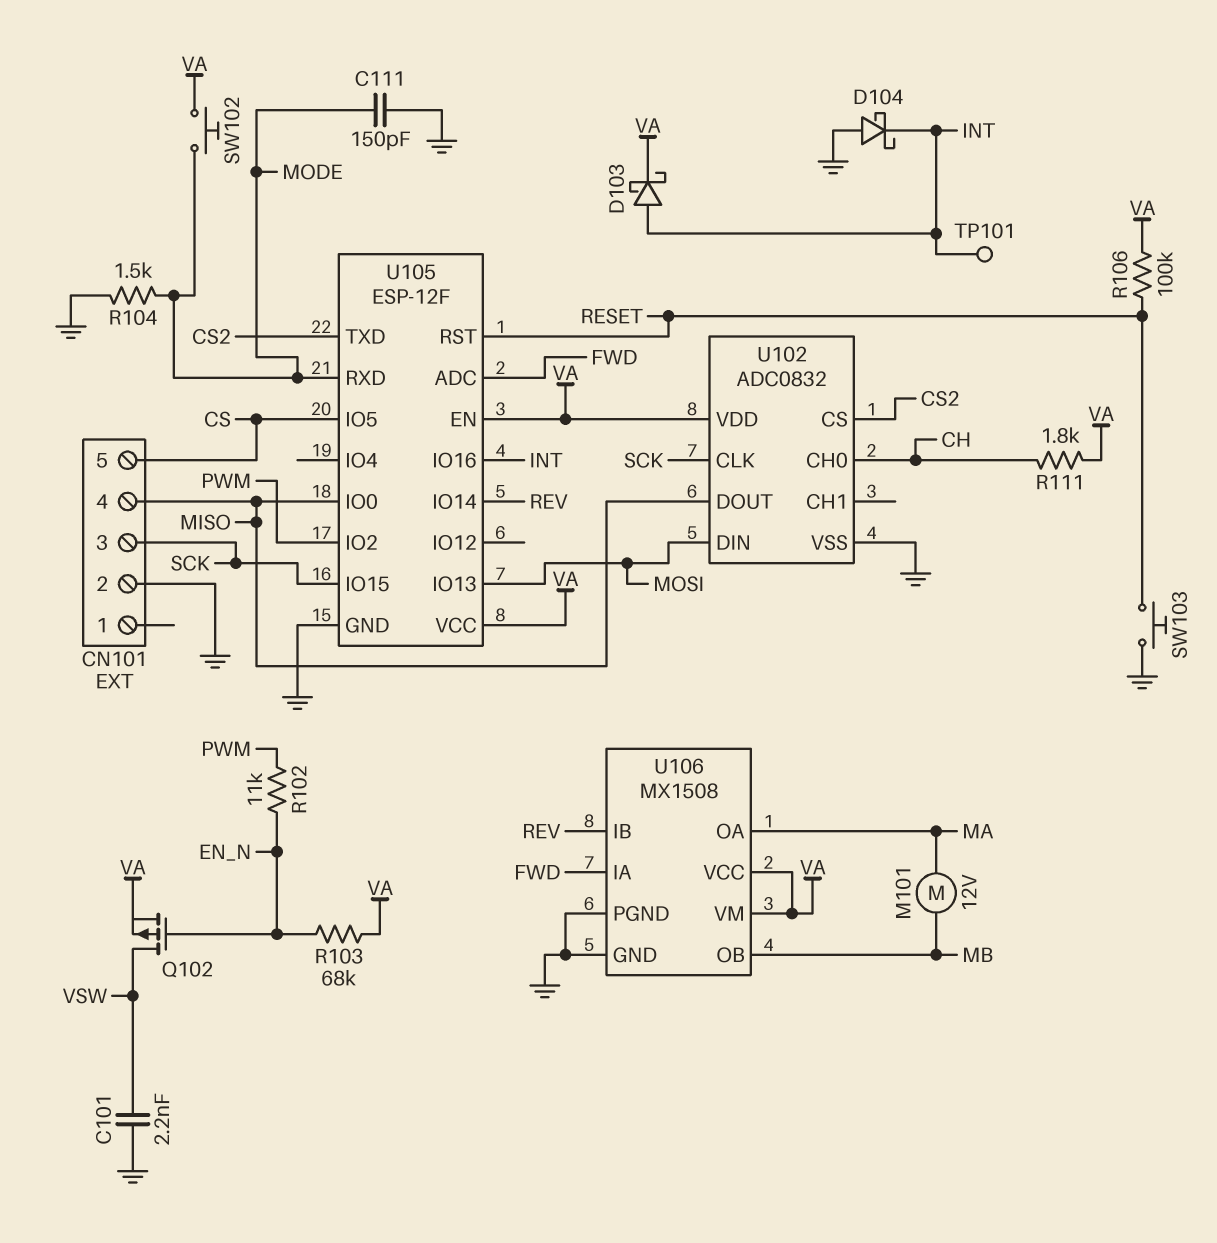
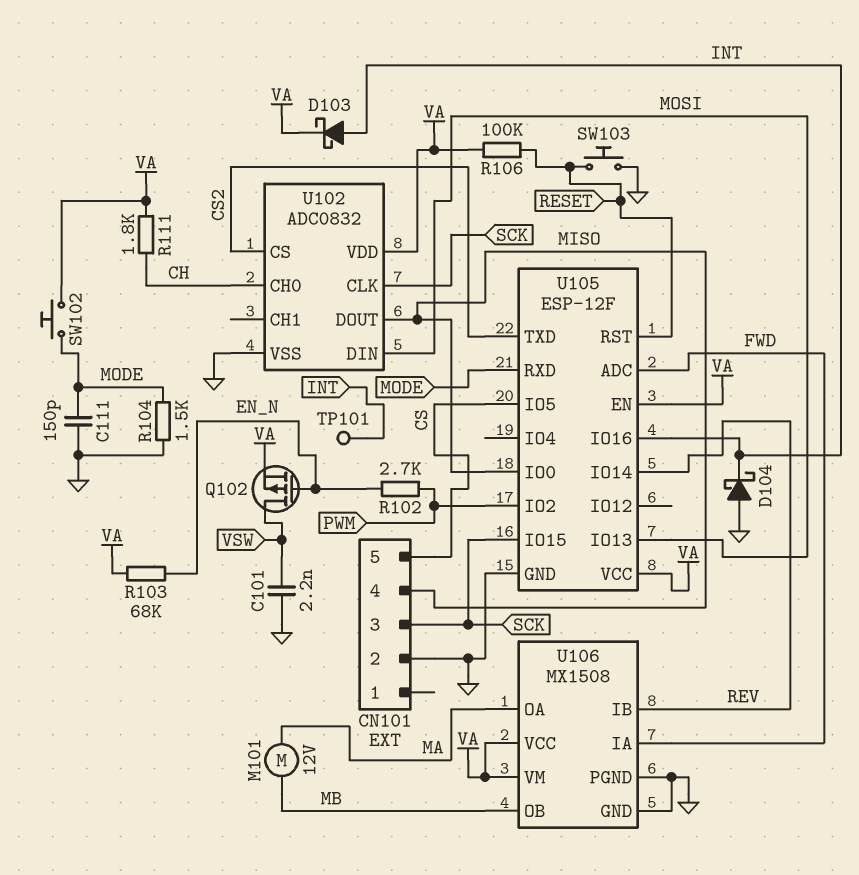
R102: 11k (EN_N, PWM) -> 2.7k (EN_N, PWM)

